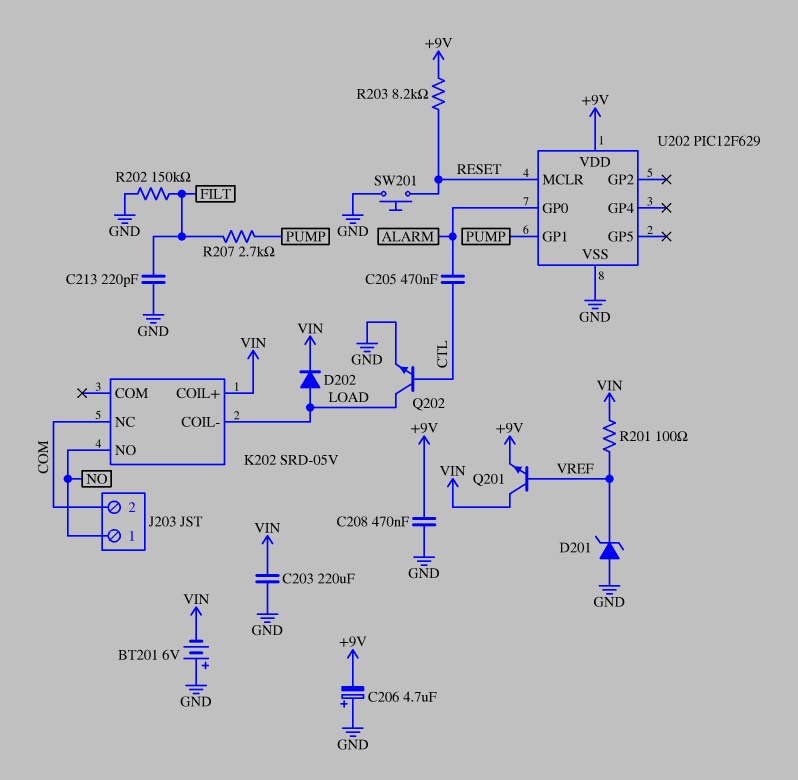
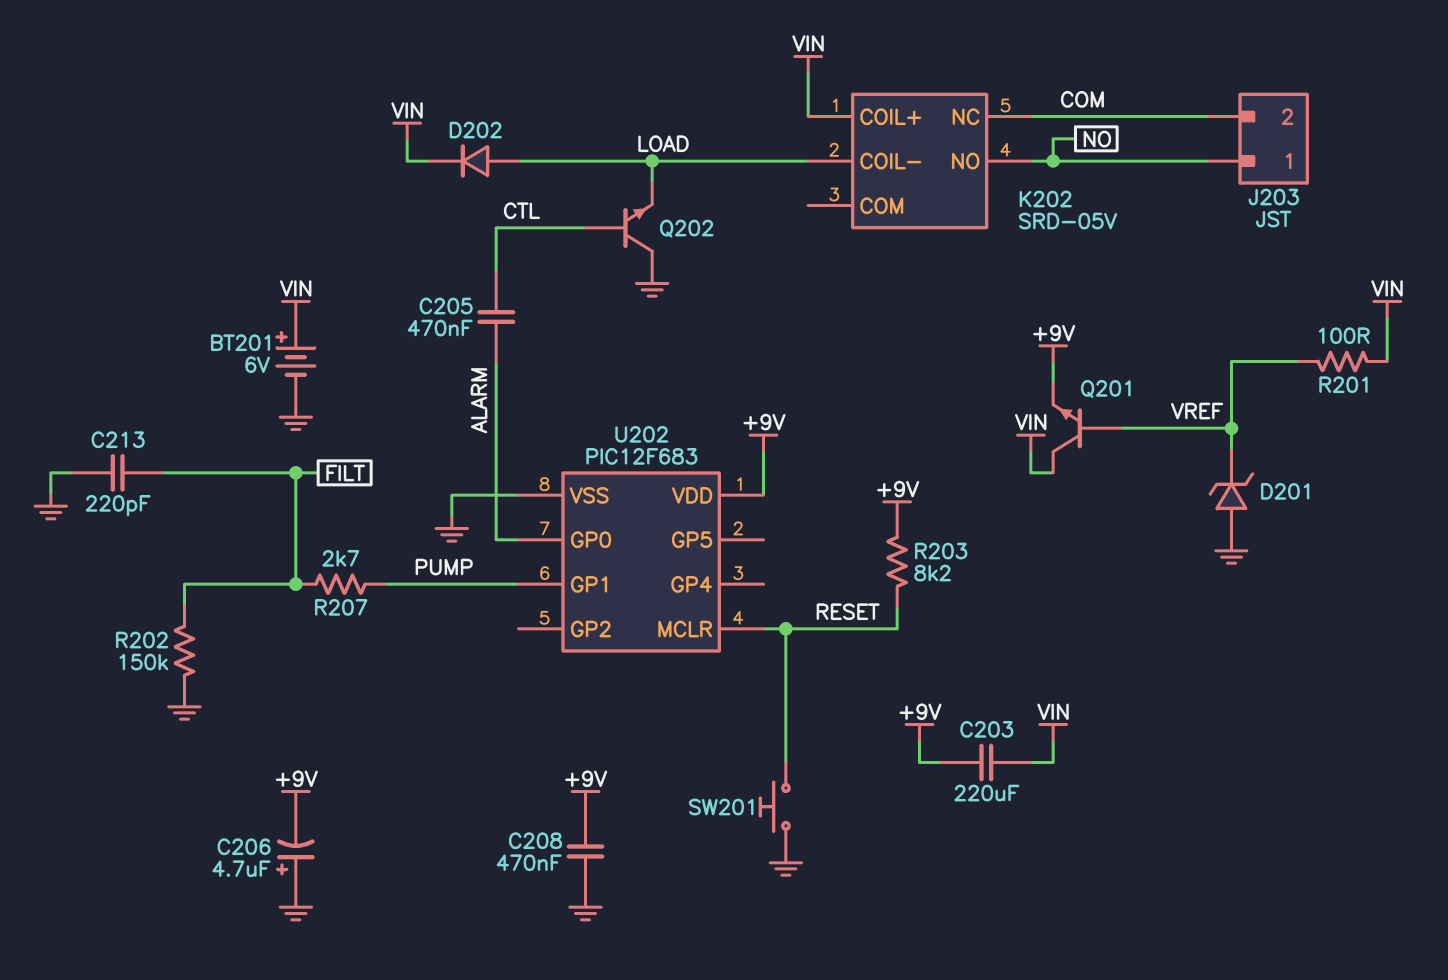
BT201: 6V (plus GND, minus VIN) -> 6V (plus VIN, minus GND)
C203: 220uF (GND, VIN) -> 220uF (+9V, VIN)
Q202: NPN (B CTL, C LOAD, E GND) -> NPN (B CTL, C GND, E LOAD)
U202: PIC12F629 -> PIC12F683

